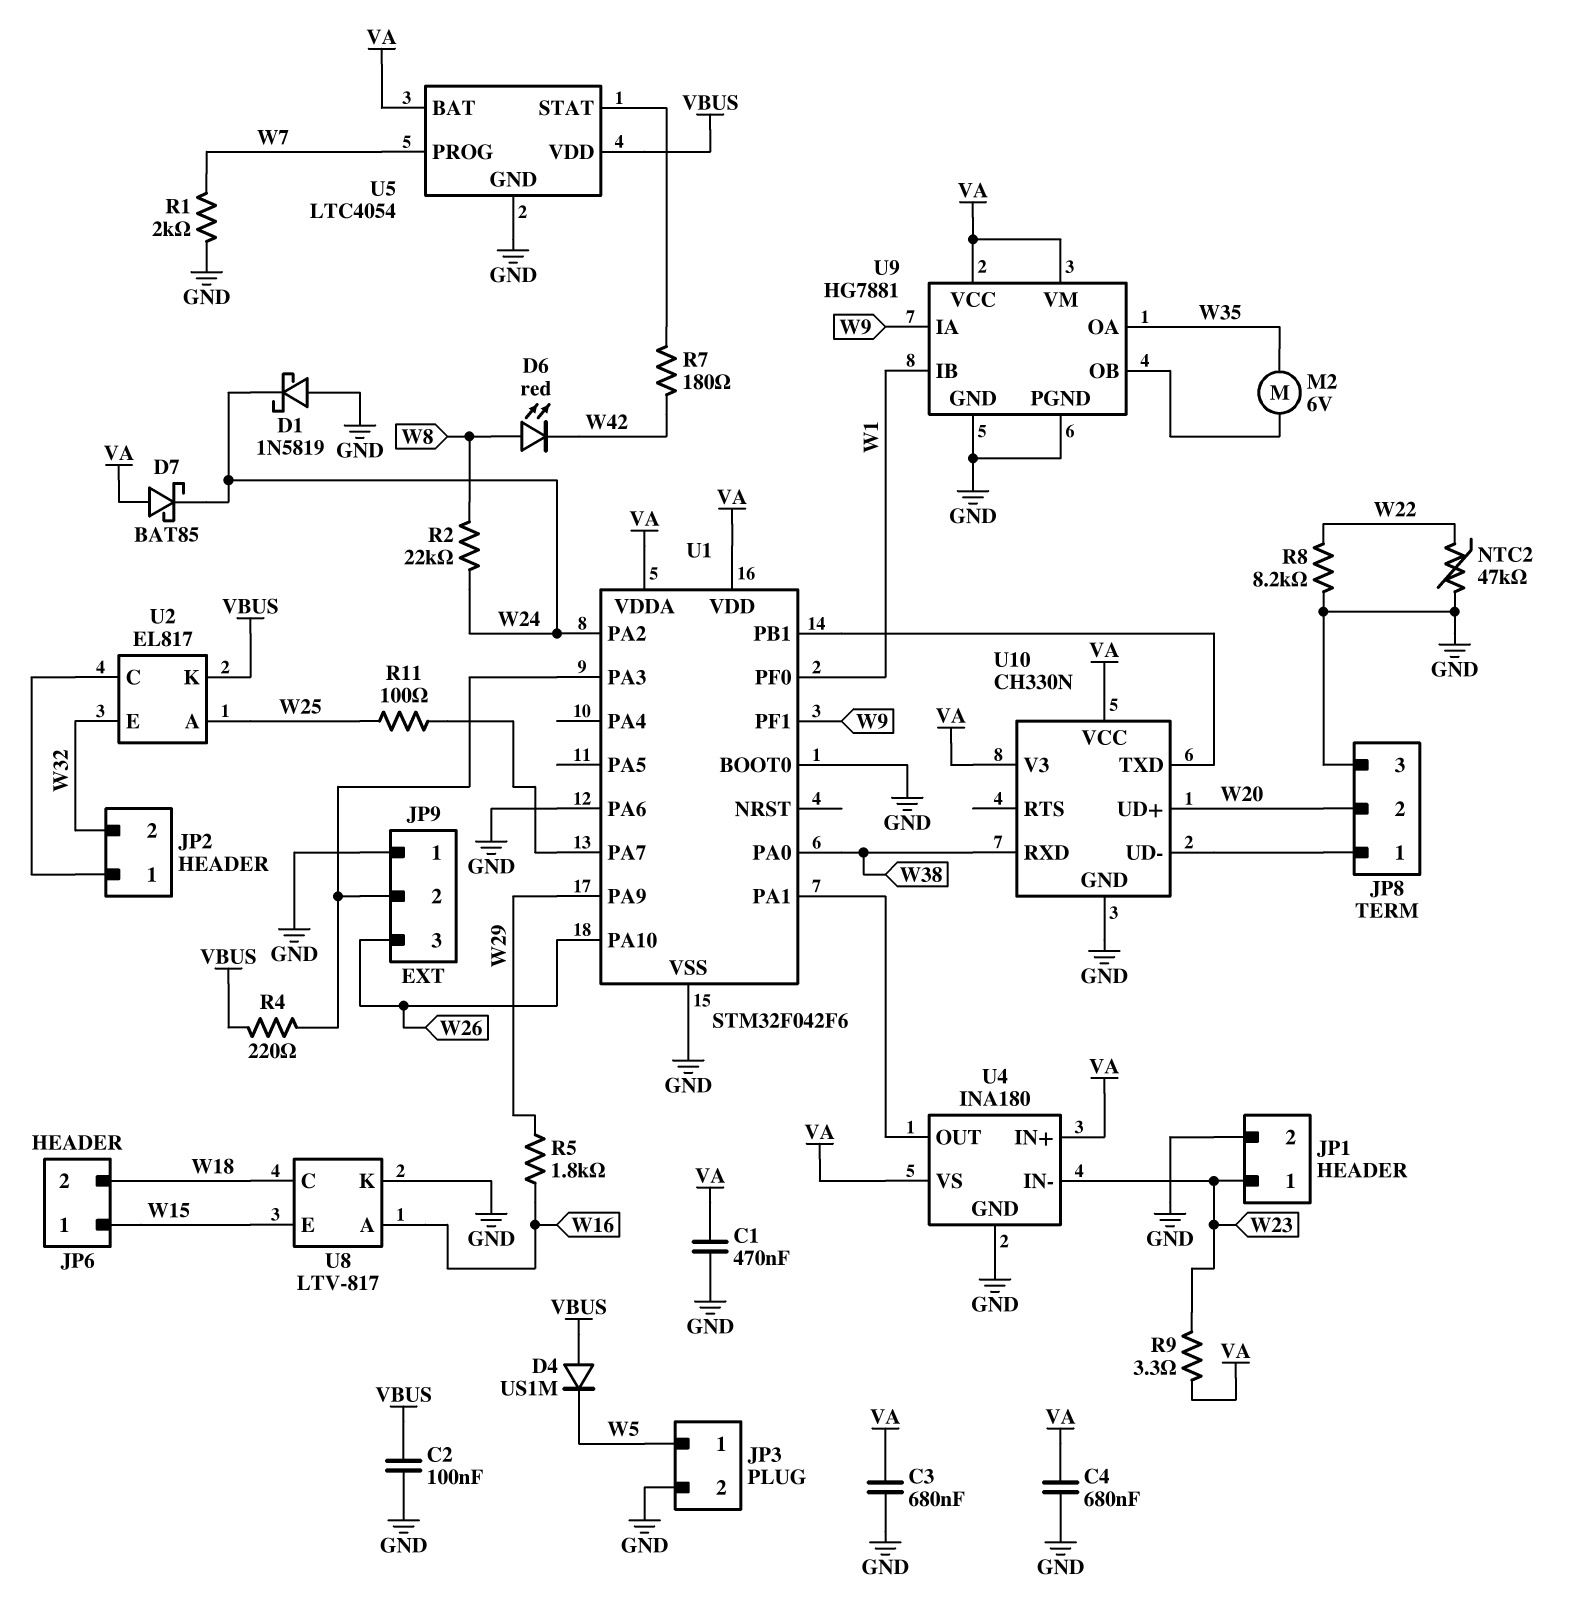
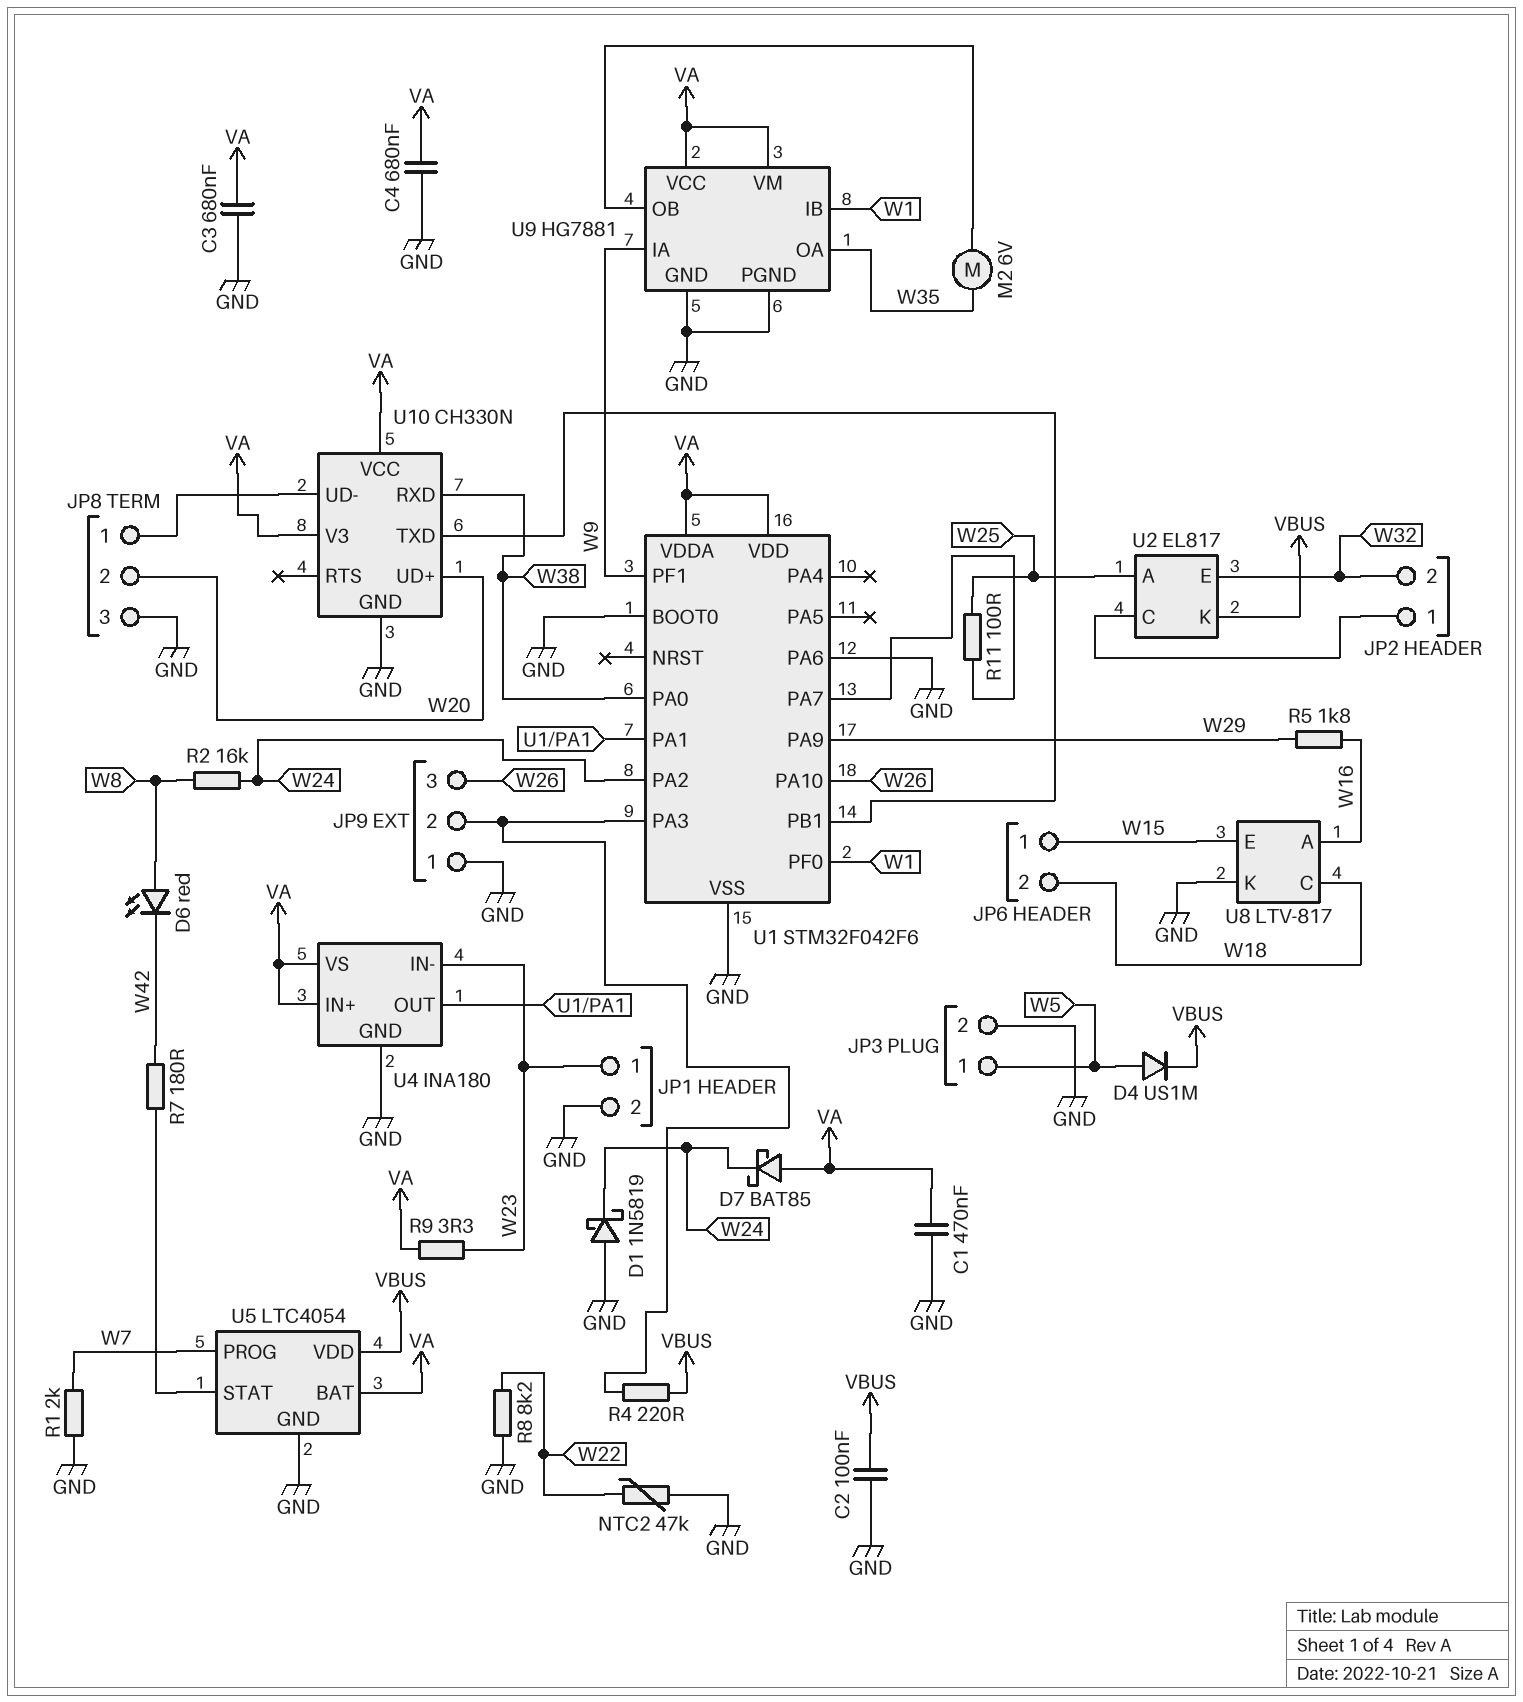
D4: diode US1M (A VBUS, K W5) -> diode US1M (A W5, K VBUS)
R2: 22k (W8, W24) -> 16k (W8, W24)

